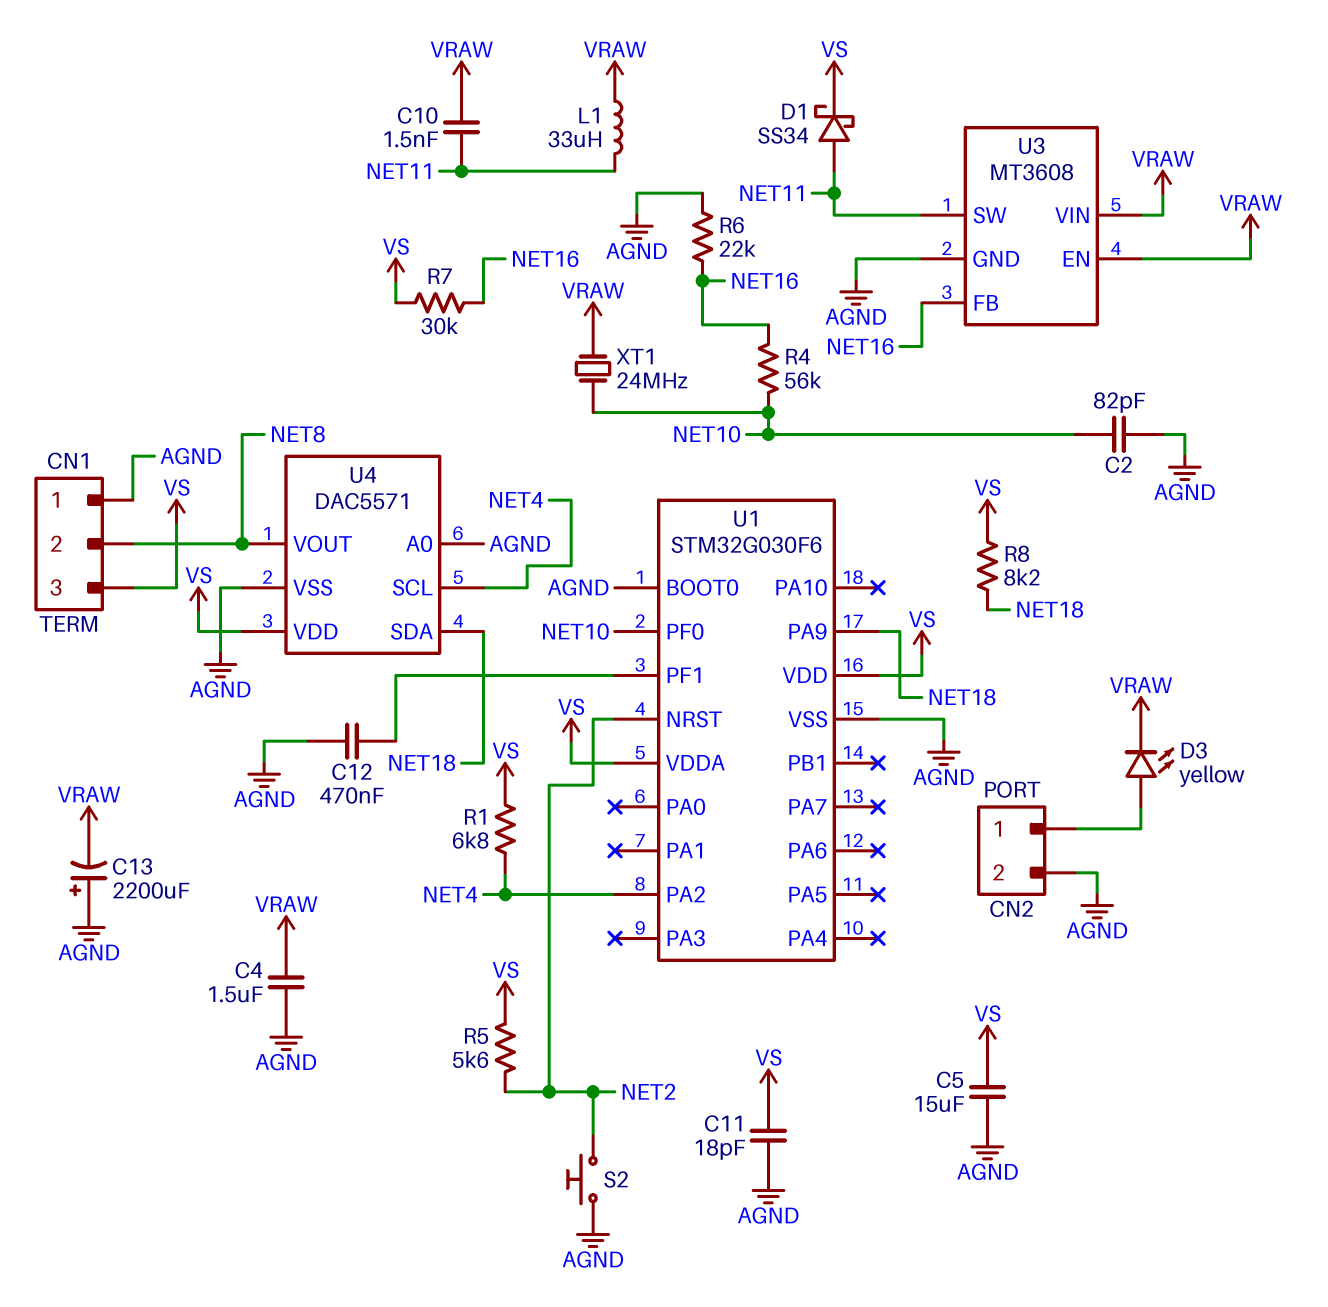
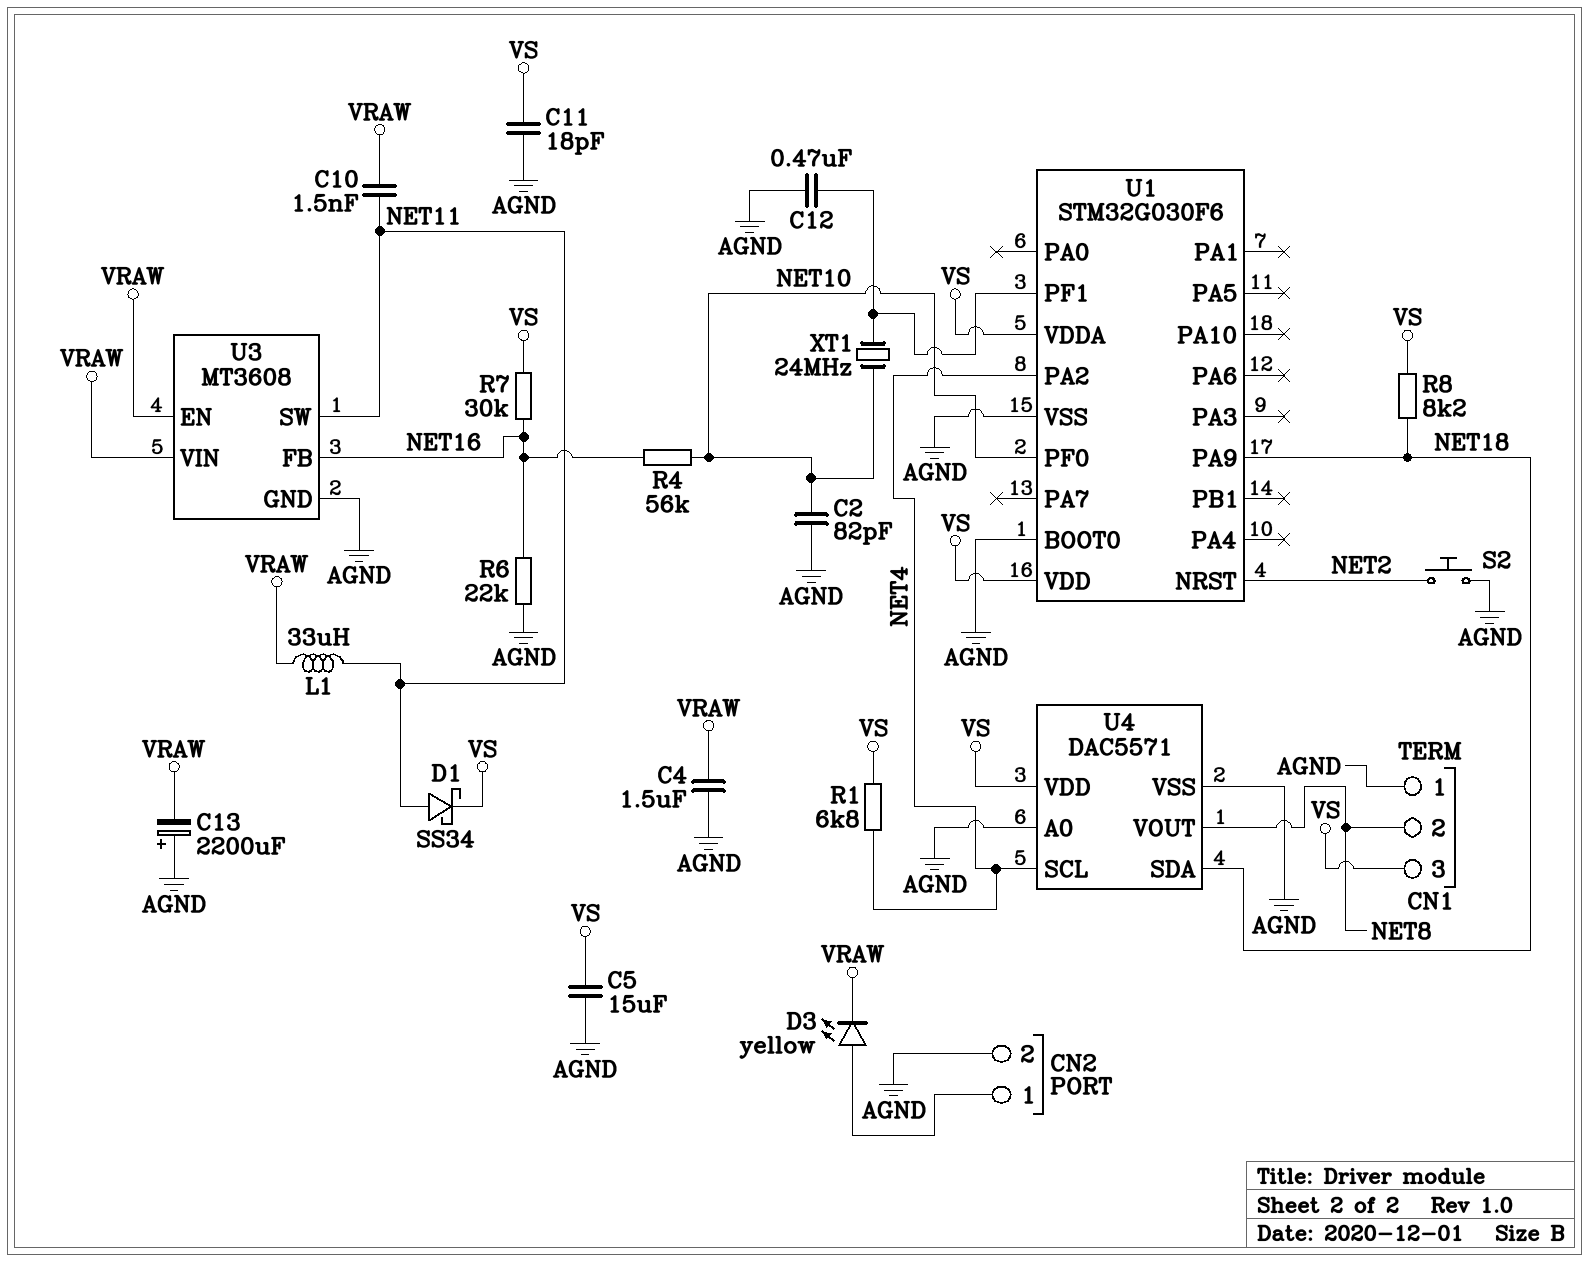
R5: 5.6k (NET2, VS) -> none
XT1: 24MHz (NET10, VRAW) -> 24MHz (NET10, U1/PF1)

